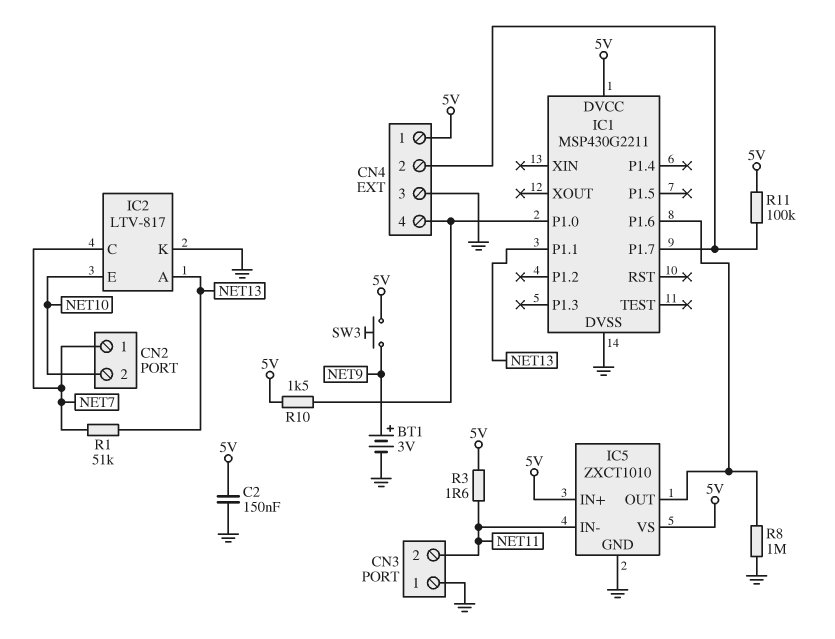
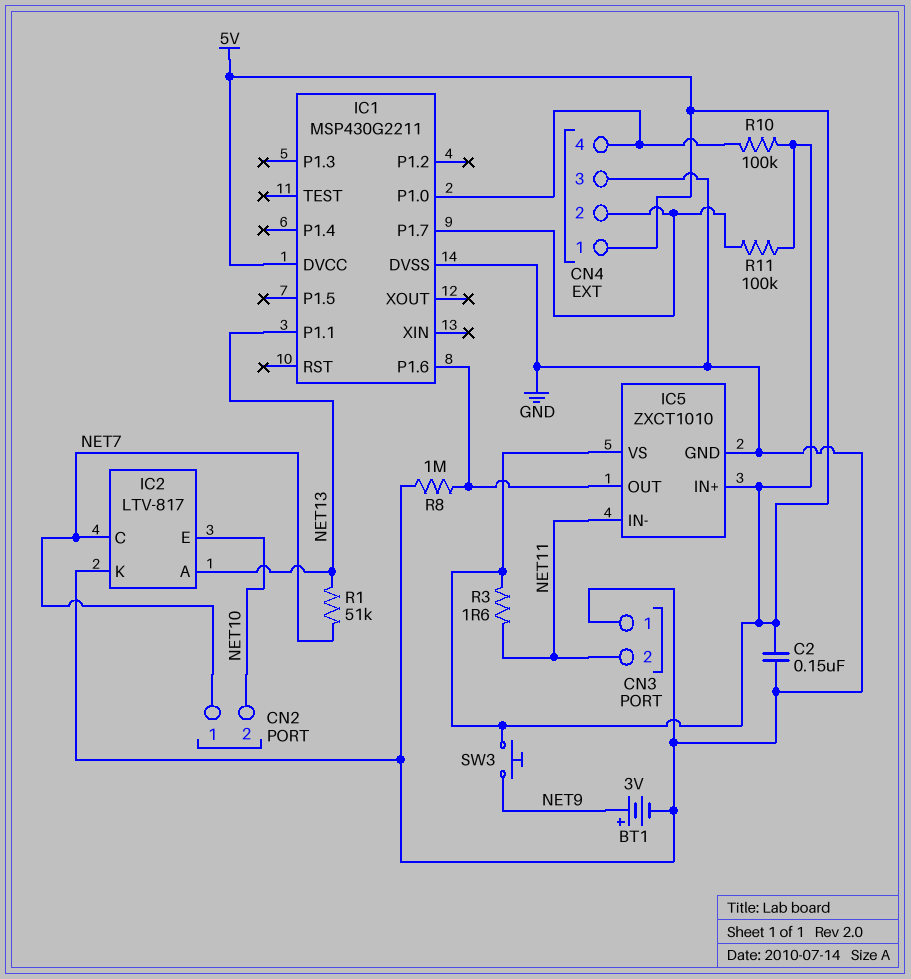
R10: 1.5k (5V, CN4/4) -> 100k (5V, CN4/4)

